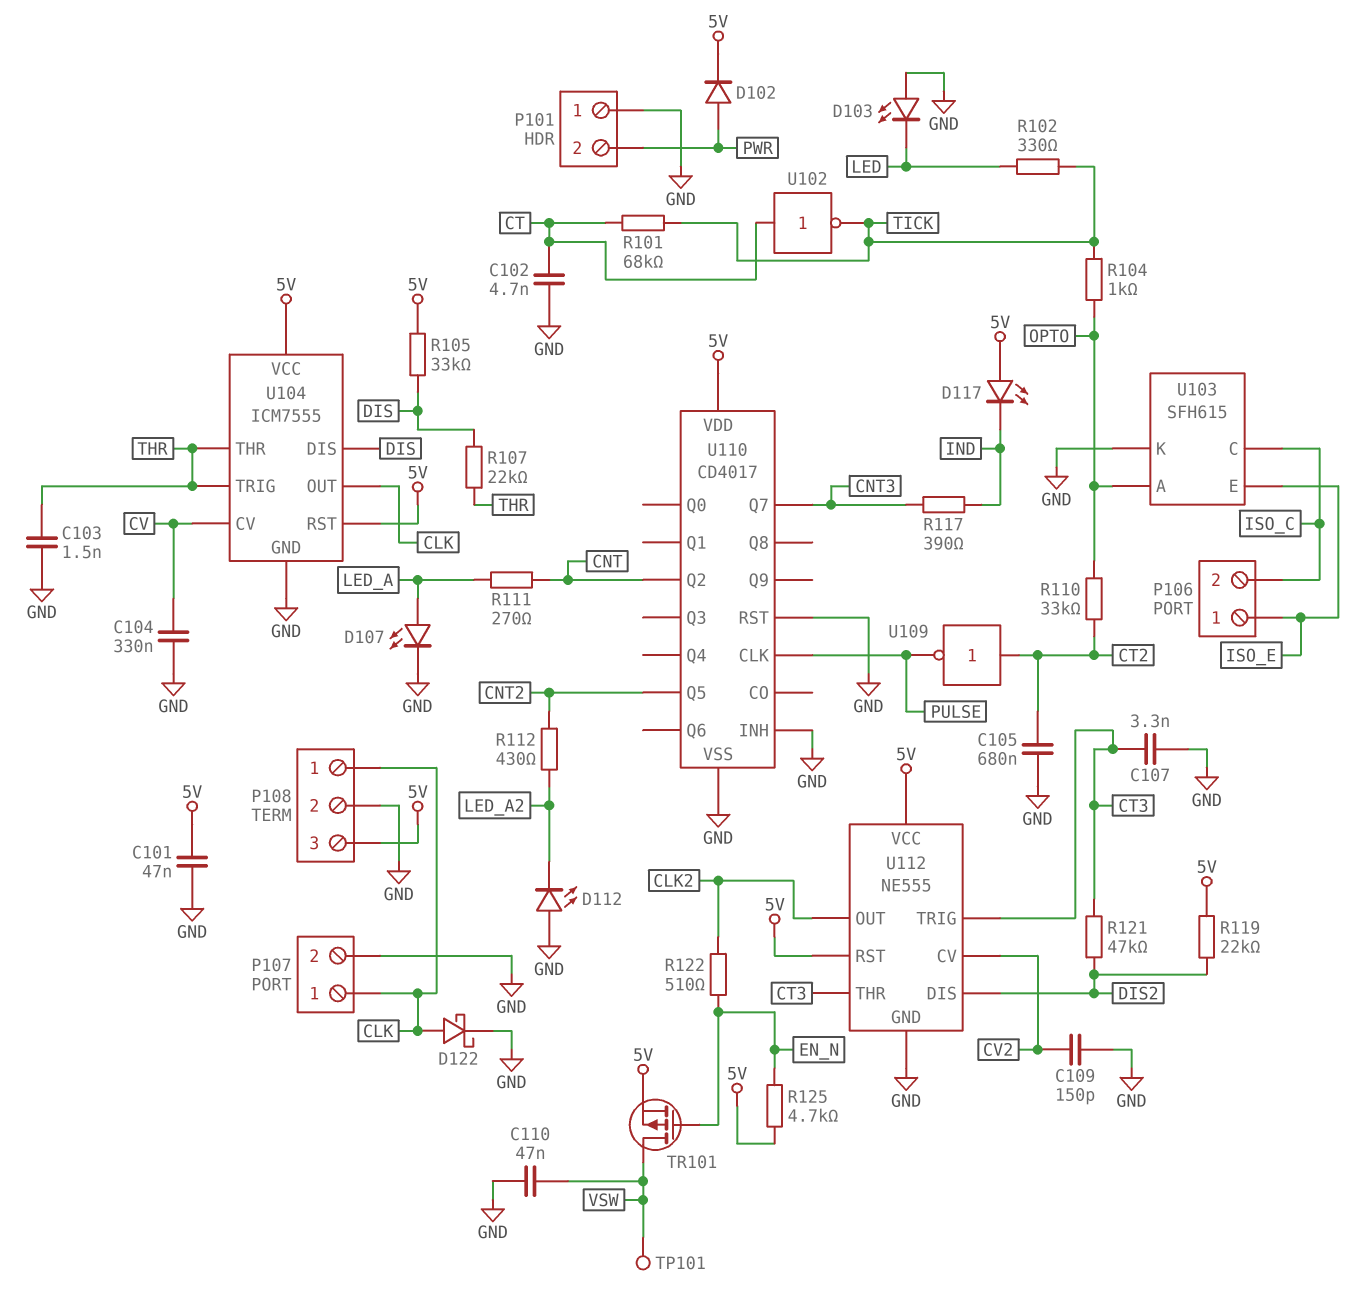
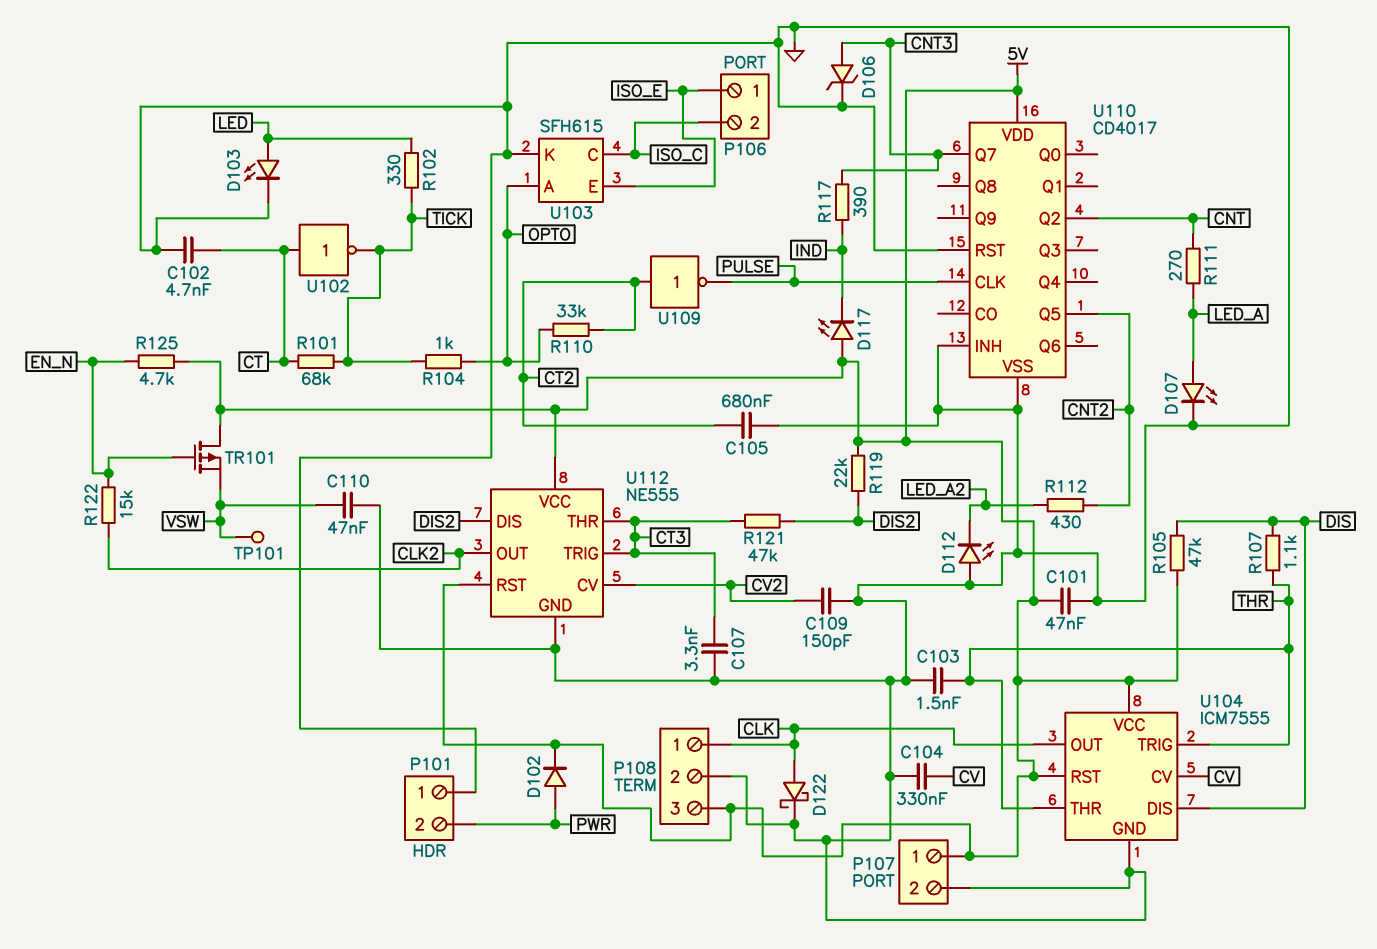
D103: LED (A GND, K LED) -> LED (A LED, K GND)
D106: none -> zener (A CNT3, K GND)
P107 pin 1: CLK -> 5V
R105: 33k (5V, DIS) -> 47k (5V, DIS)
R107: 22k (DIS, THR) -> 1.1k (DIS, THR)
R122: 510 (CLK2, EN_N) -> 15k (CLK2, EN_N)
TR101: PMOS (G EN_N, D VSW, S 5V) -> PMOS (G EN_N, D 5V, S VSW)

